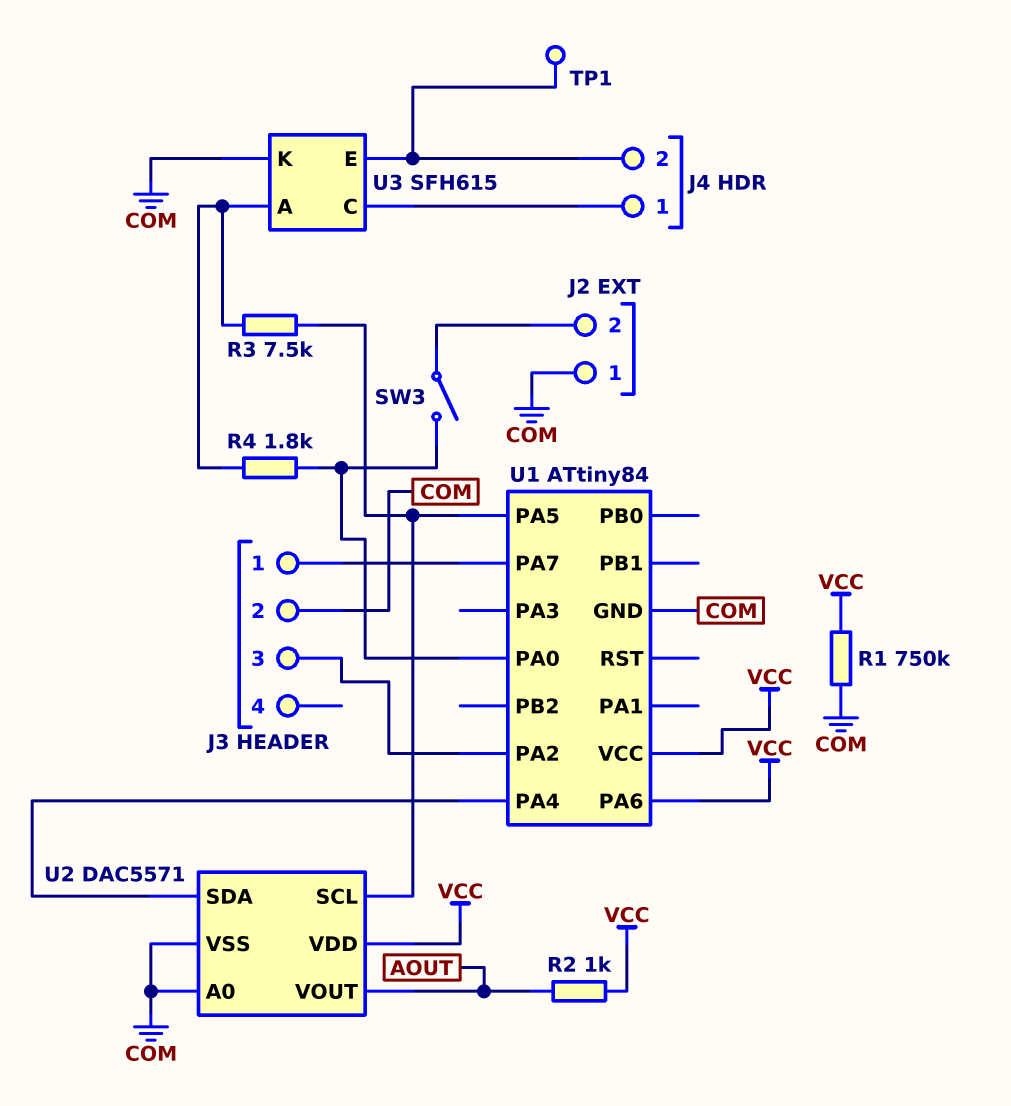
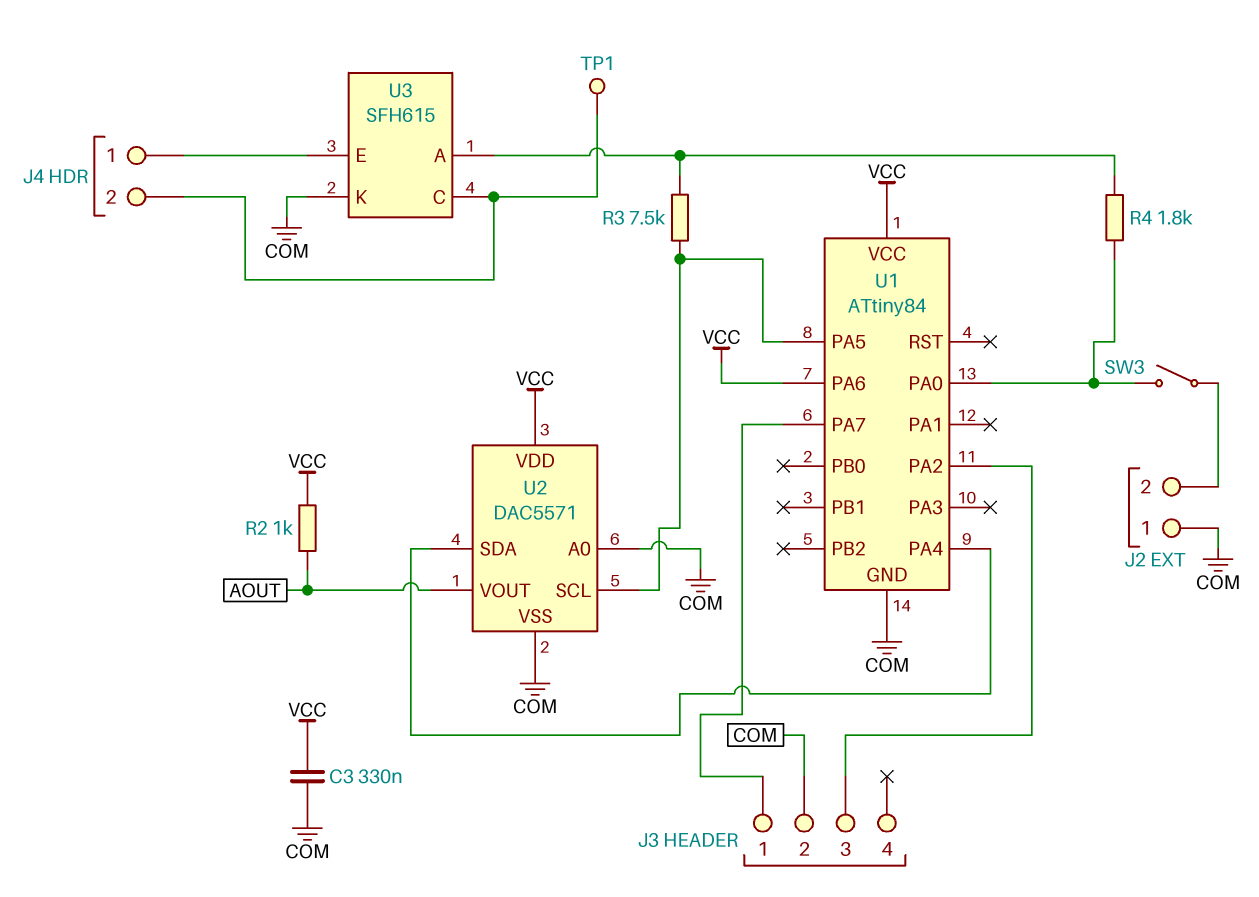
C3: none -> 330nF (COM, VCC)
R1: 750k (COM, VCC) -> none
U3 pin C: J4/1 -> J4/2
U3 pin E: J4/2 -> J4/1

